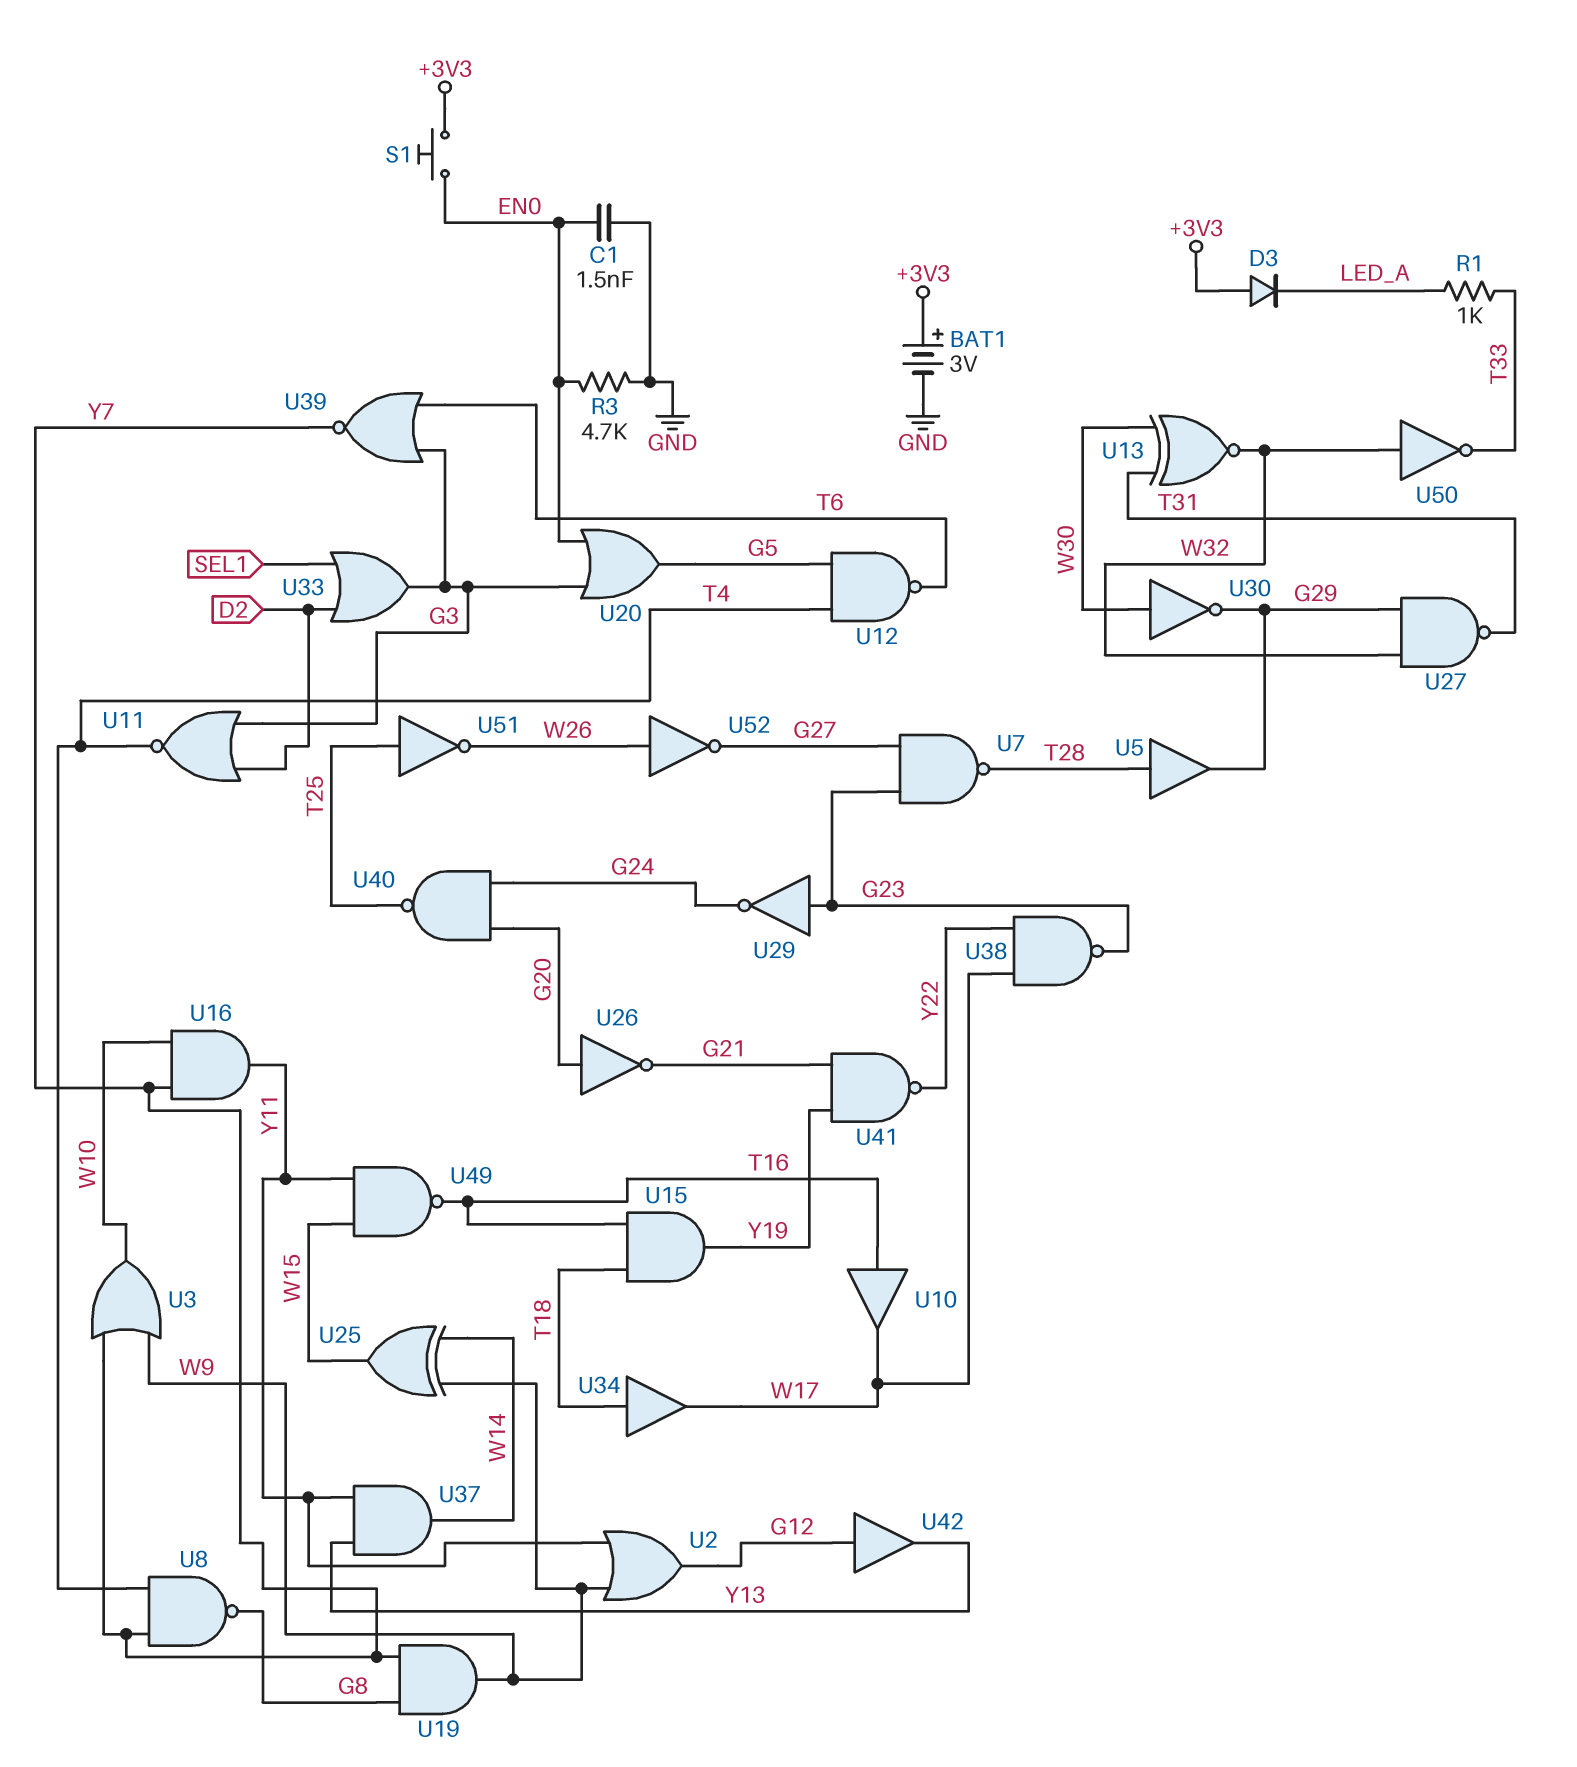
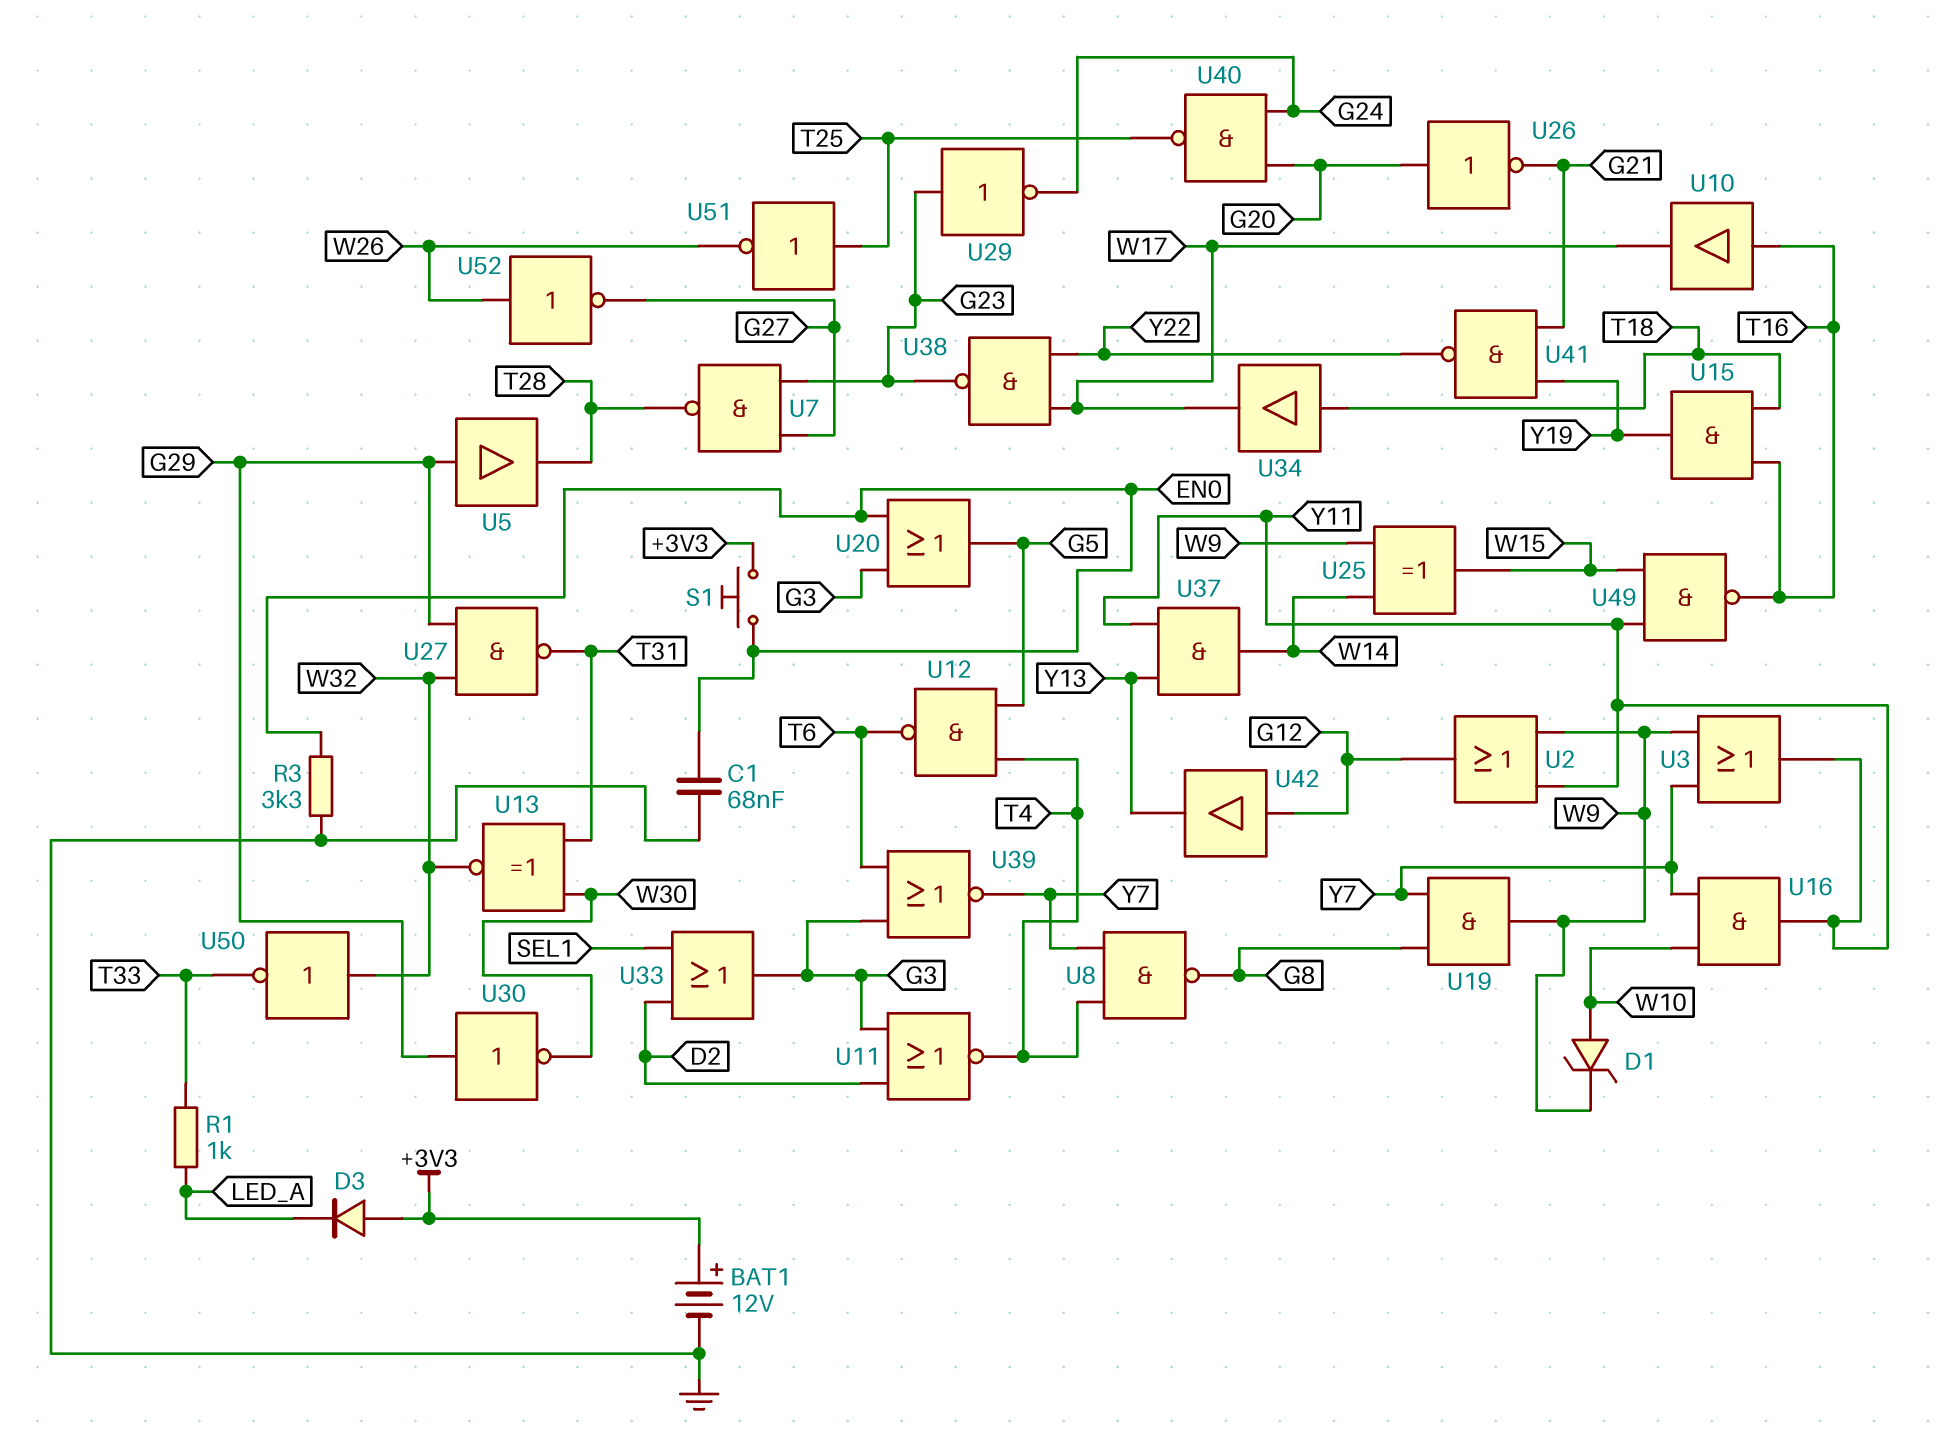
BAT1: 3V (plus +3V3, minus GND) -> 12V (plus +3V3, minus GND)
C1: 1.5nF (EN0, GND) -> 68nF (EN0, GND)
D1: none -> zener (A W10, K W9)
R3: 4.7k (EN0, GND) -> 3.3k (EN0, GND)
U3: OR (in W9, in Y7, out W10) -> OR (in W9, in Y7, out Y11)
U5: buffer (in T28, out G29) -> buffer (in G29, out T28)
U30: NOT (in W30, out G29) -> NOT (in G29, out W30)

